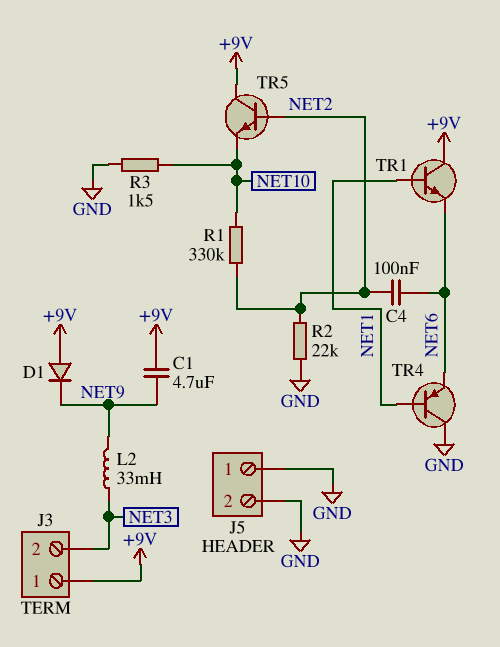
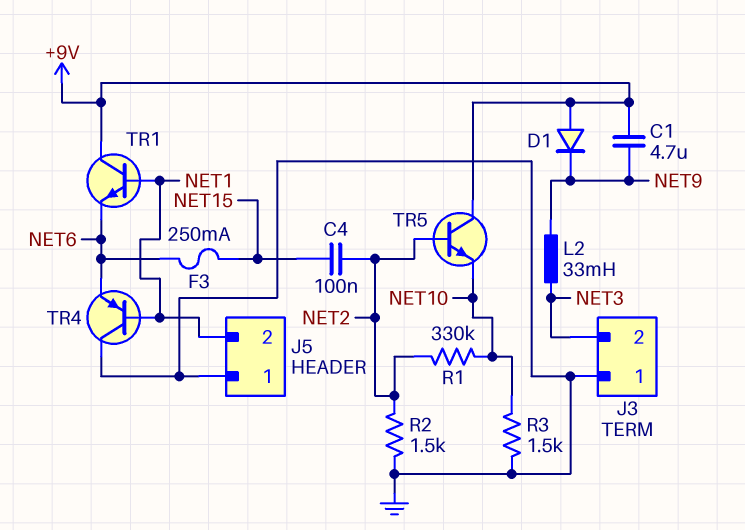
C4: 100nF (NET2, NET6) -> 100nF (NET2, NET15)
F3: none -> 250mA (NET6, NET15)
J3 pin 1: +9V -> GND
J5 pin 2: GND -> NET1
R2: 22k (GND, NET2) -> 1.5k (GND, NET2)

